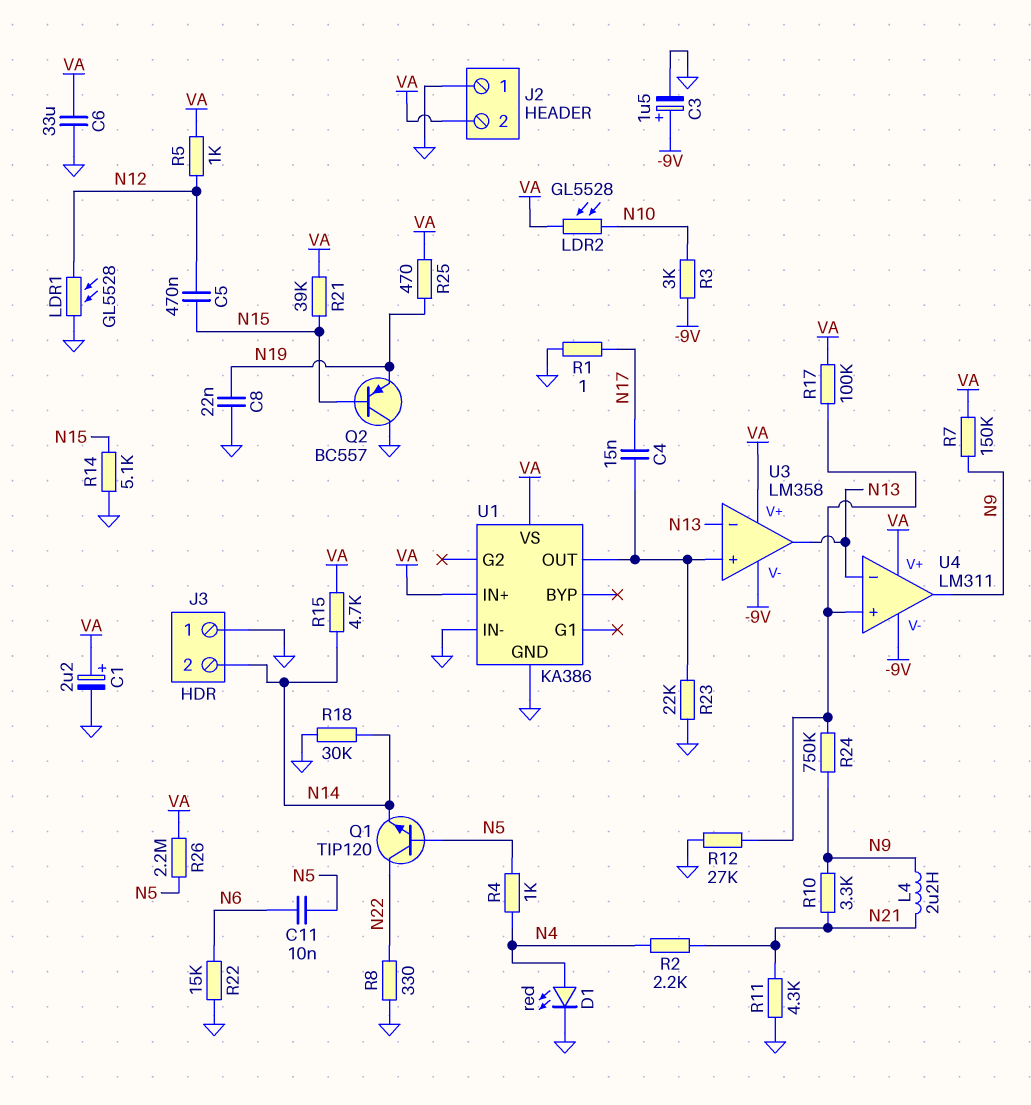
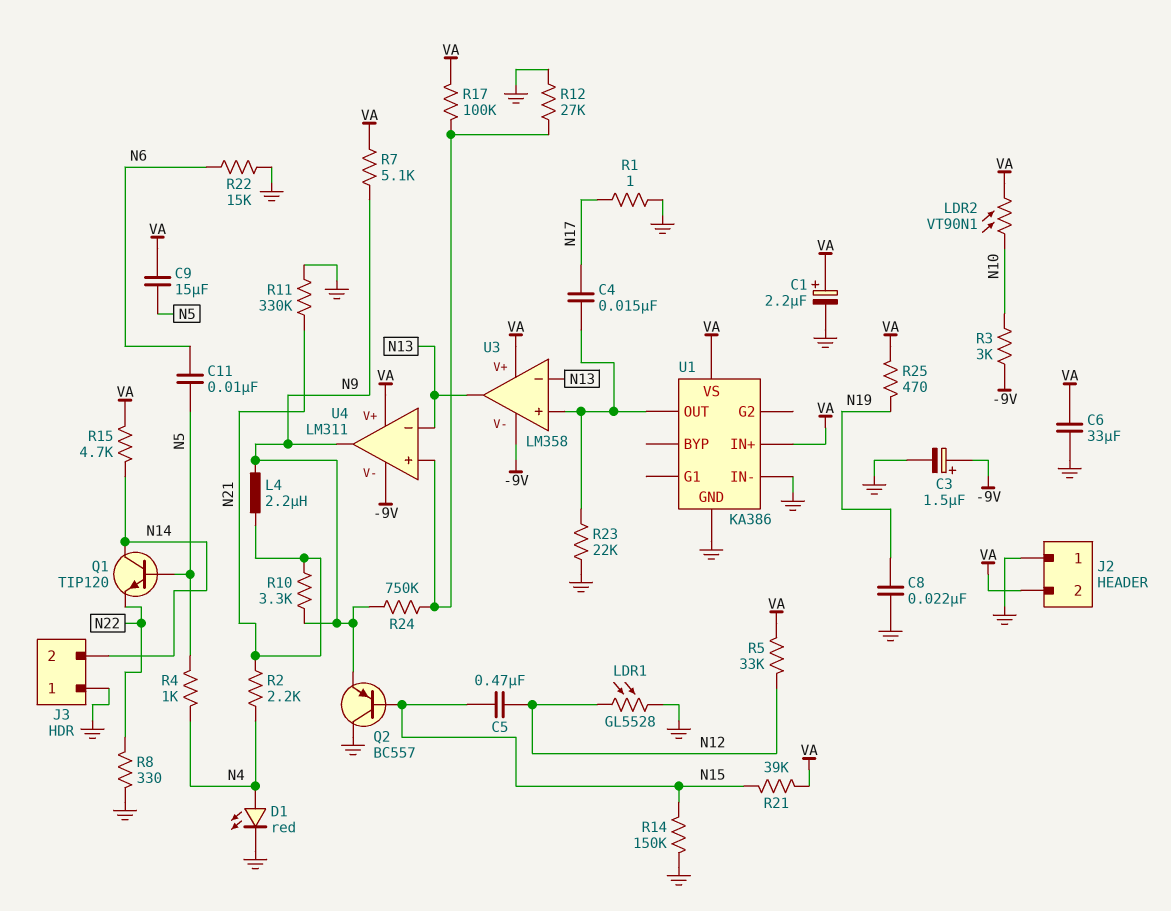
C9: none -> 15uF (N5, VA)
LDR2: GL5528 (N10, VA) -> VT90N1 (N10, VA)
Q1: NPN TIP120 (B N5, C N22, E N14) -> NPN TIP120 (B N5, C N14, E N22)
Q2: PNP BC557 (B N15, C GND, E N19) -> PNP BC557 (B N15, C GND, E N9)
R5: 1k (N12, VA) -> 33k (N12, VA)
R7: 150k (N9, VA) -> 5.1k (N9, VA)
R11: 4.3k (GND, N21) -> 330k (GND, N21)
R14: 5.1k (GND, N15) -> 150k (GND, N15)
R18: 30k (GND, N14) -> none
R26: 2.2M (N5, VA) -> none

